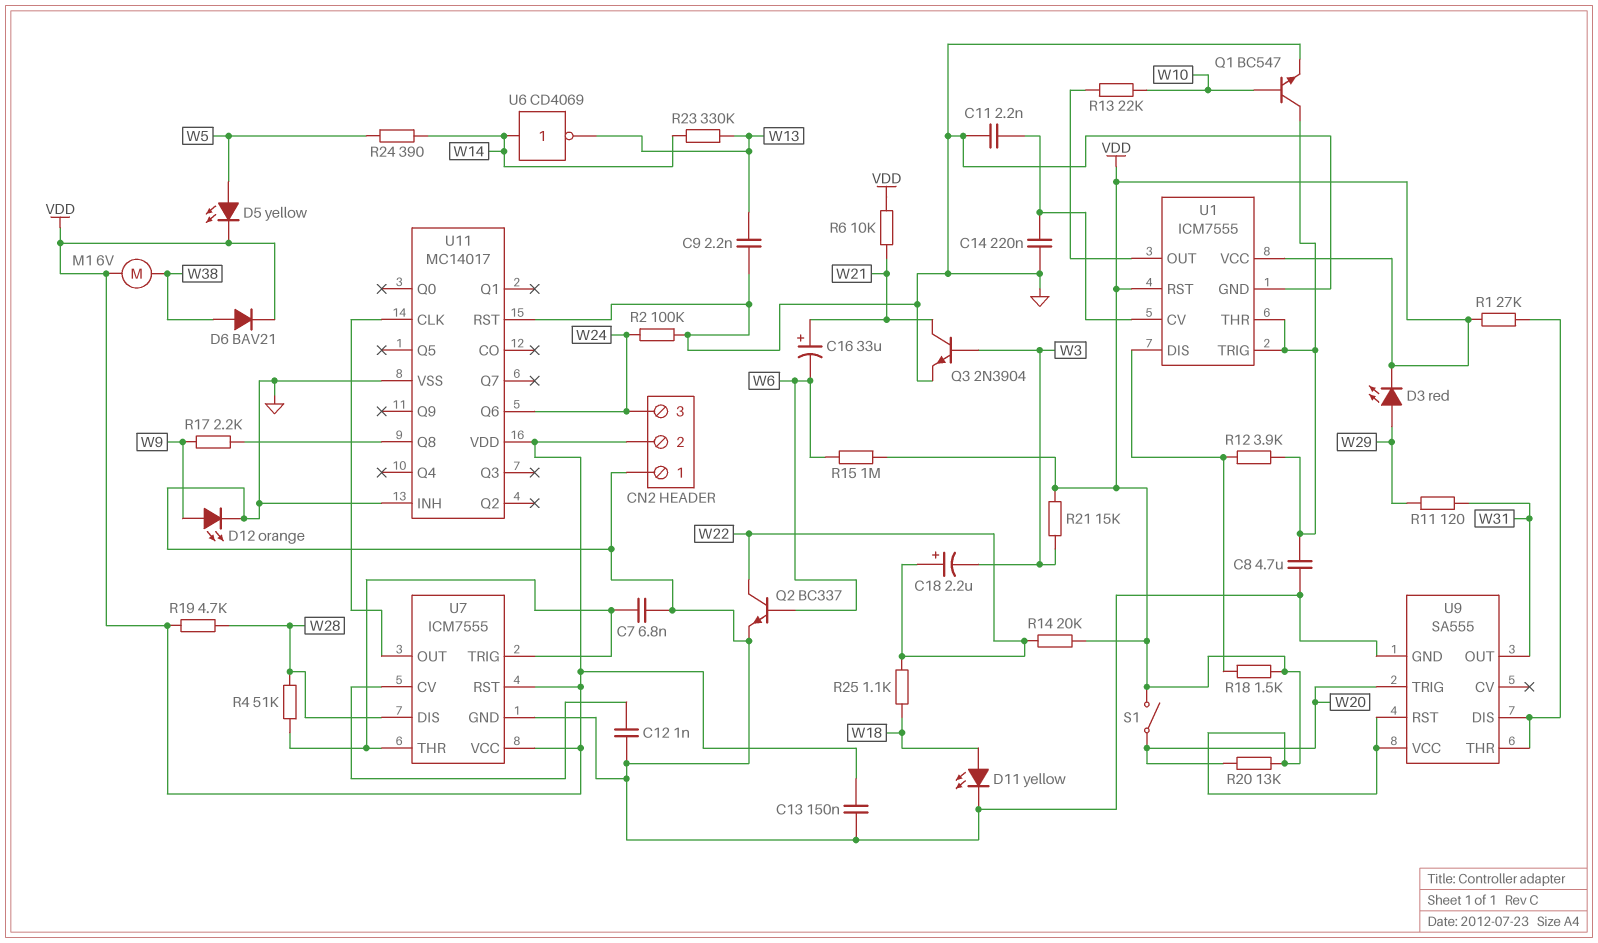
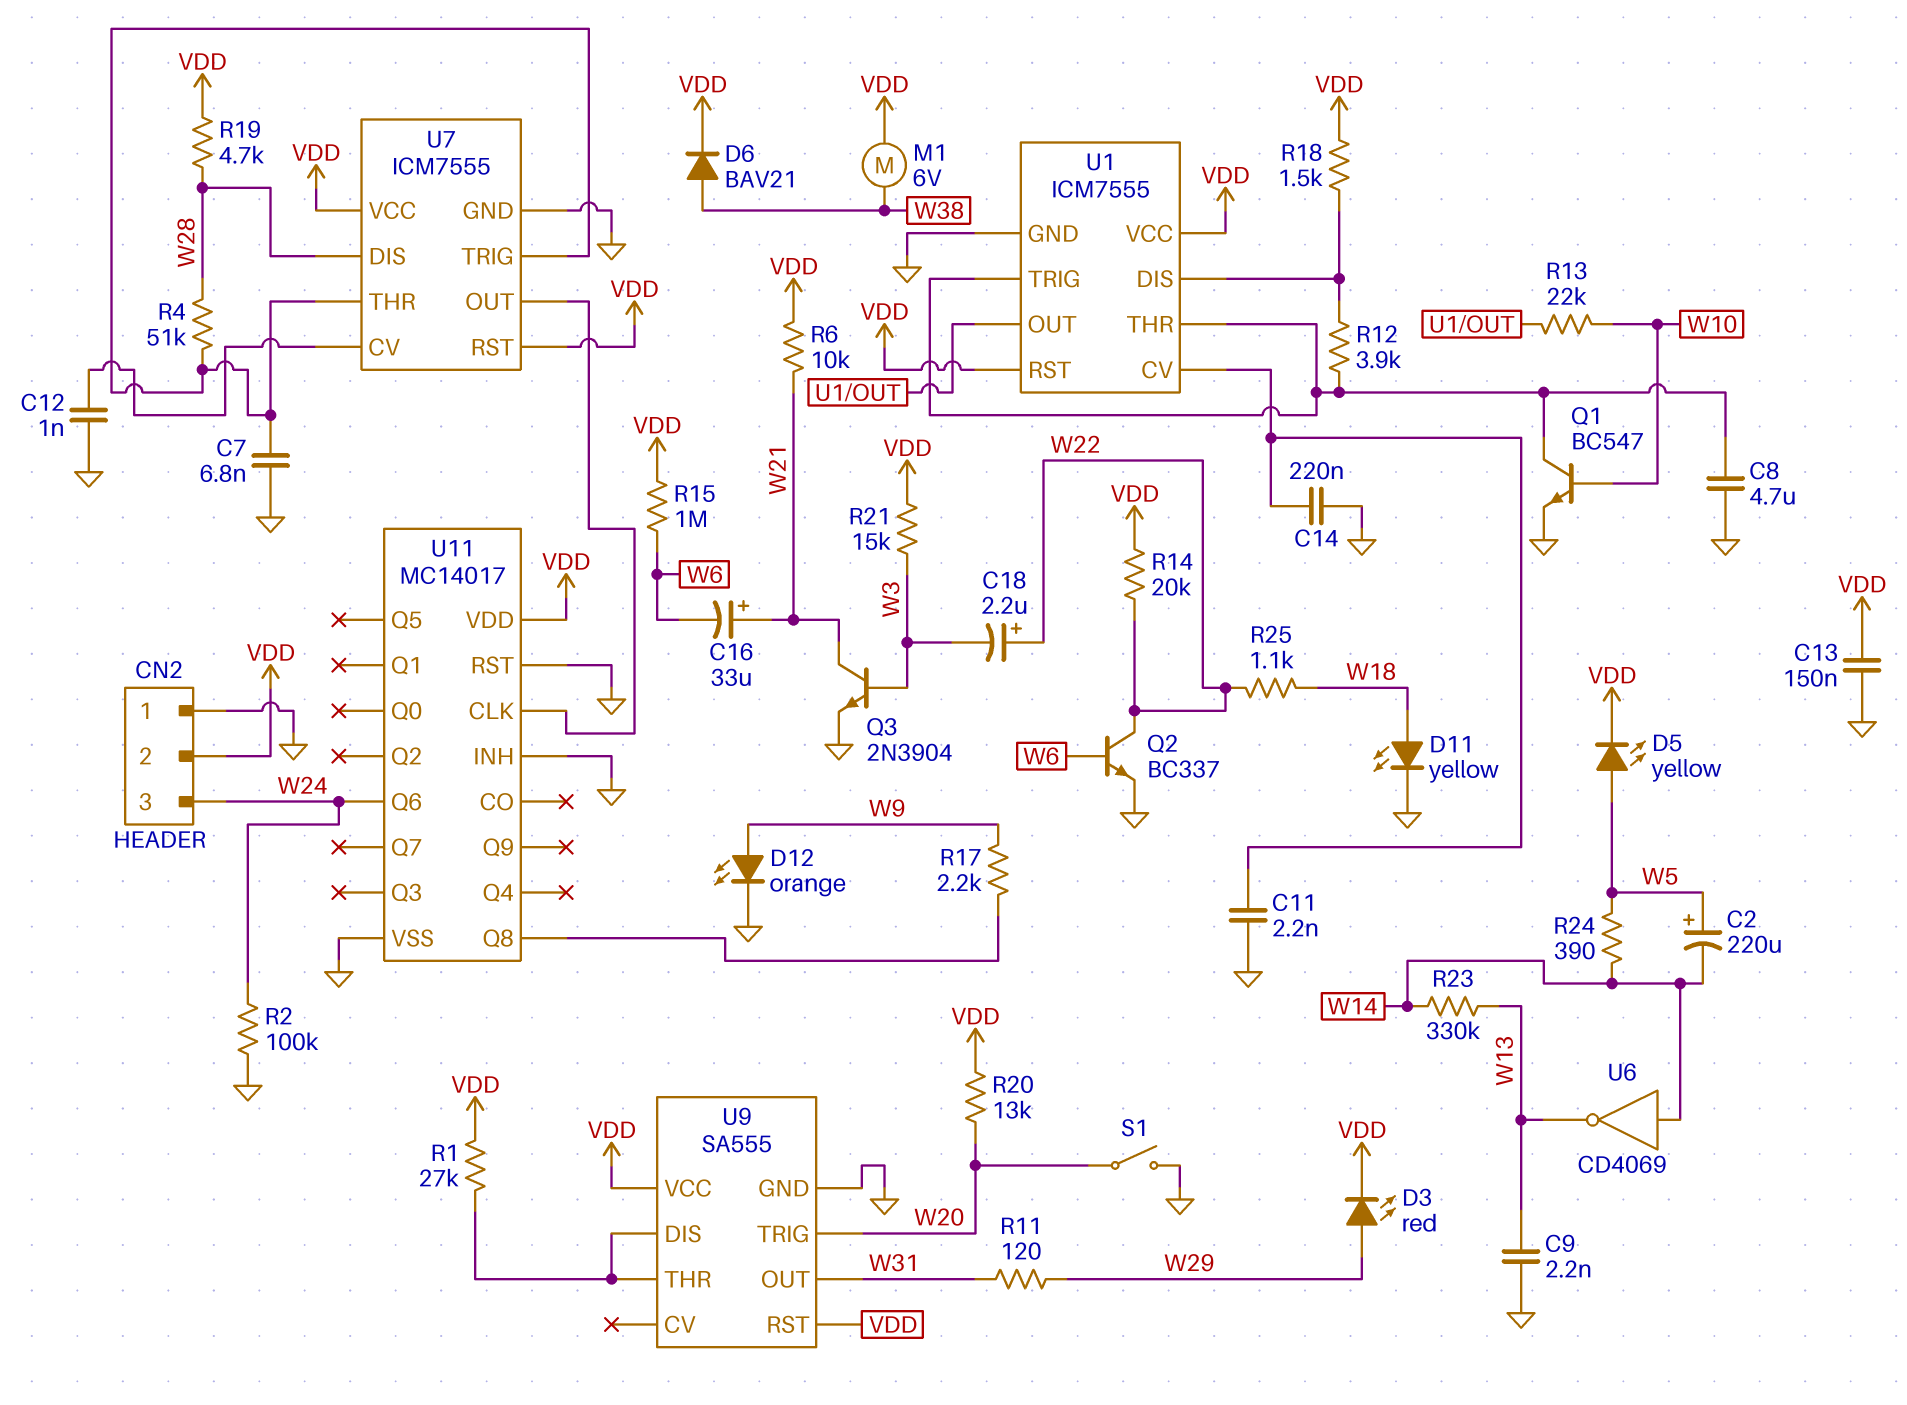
C2: none -> 220uF (plus W5, minus W14)
S1: switch (VDD, W20) -> switch (GND, W20)

